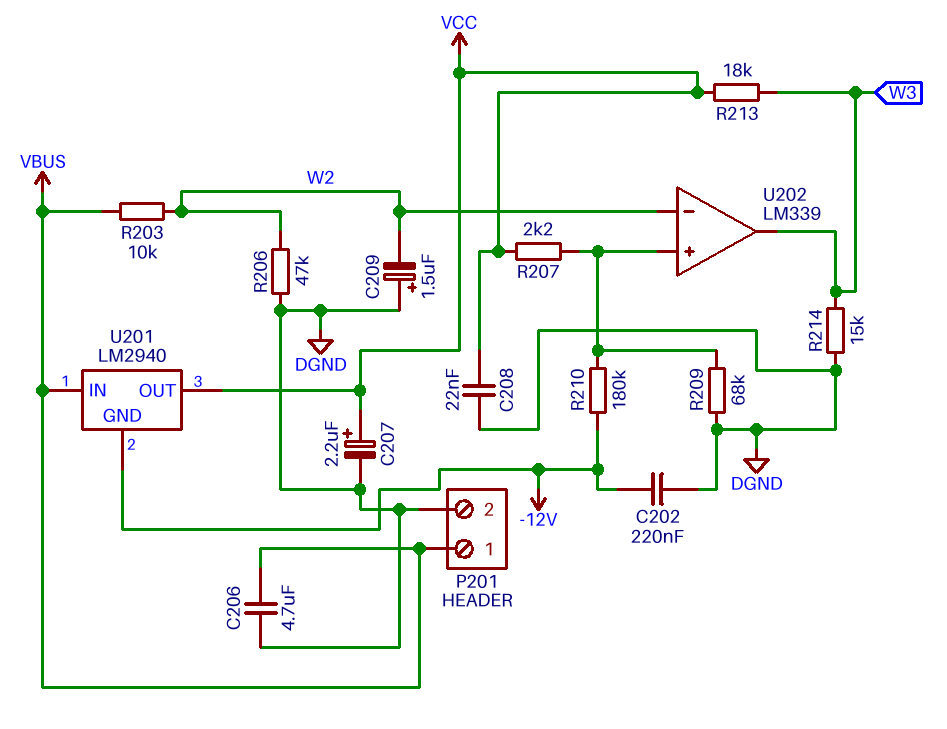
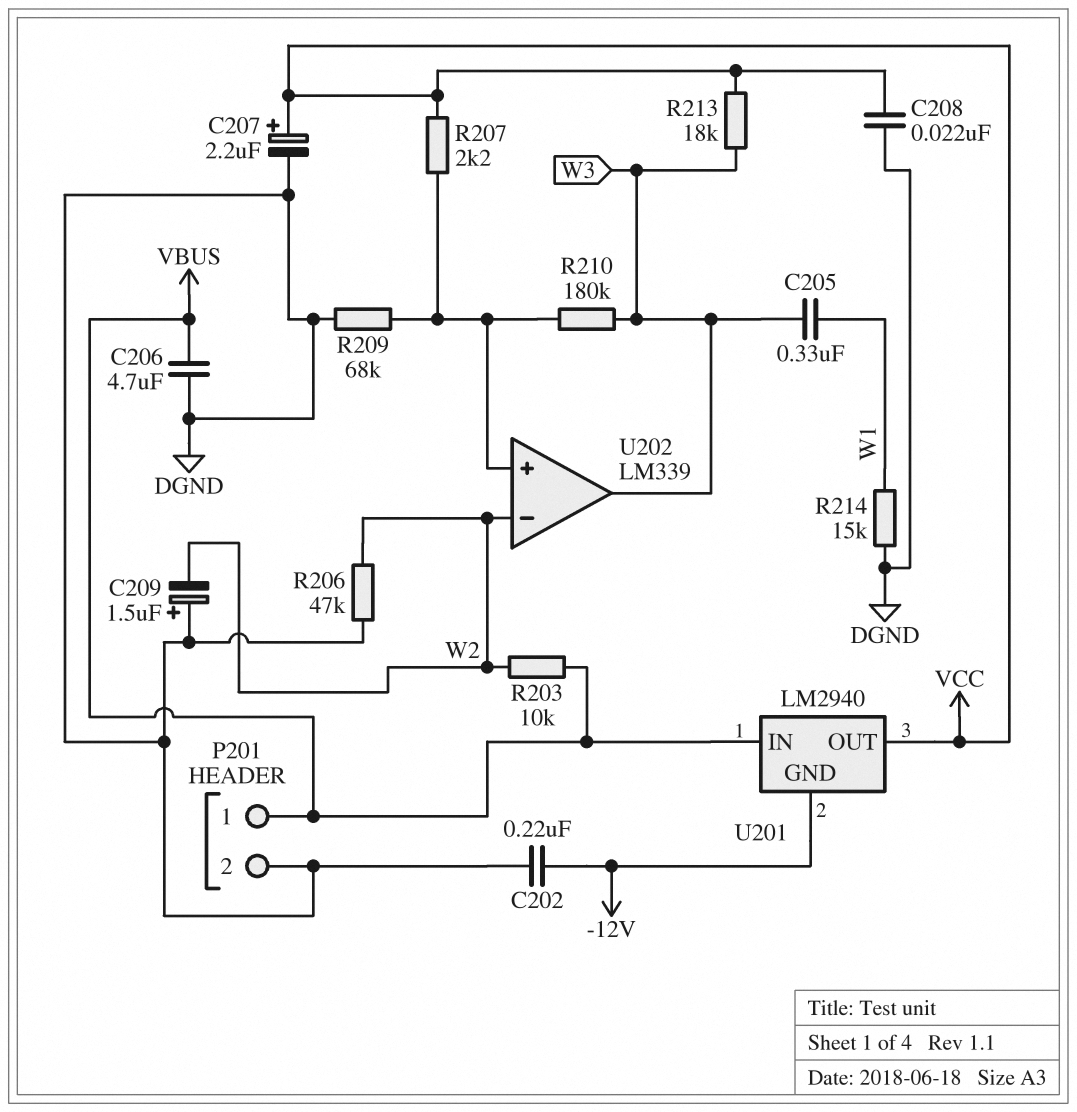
C205: none -> 330nF (W1, W3)
R210: 180k (-12V, U202/in+) -> 180k (U202/in+, W3)
R214: 15k (DGND, W3) -> 15k (DGND, W1)

